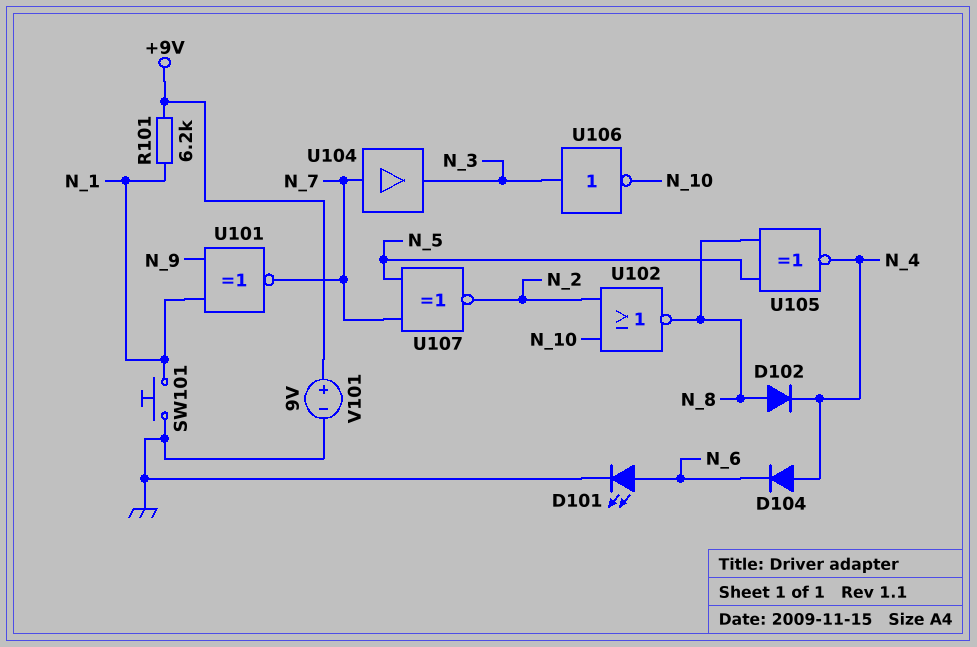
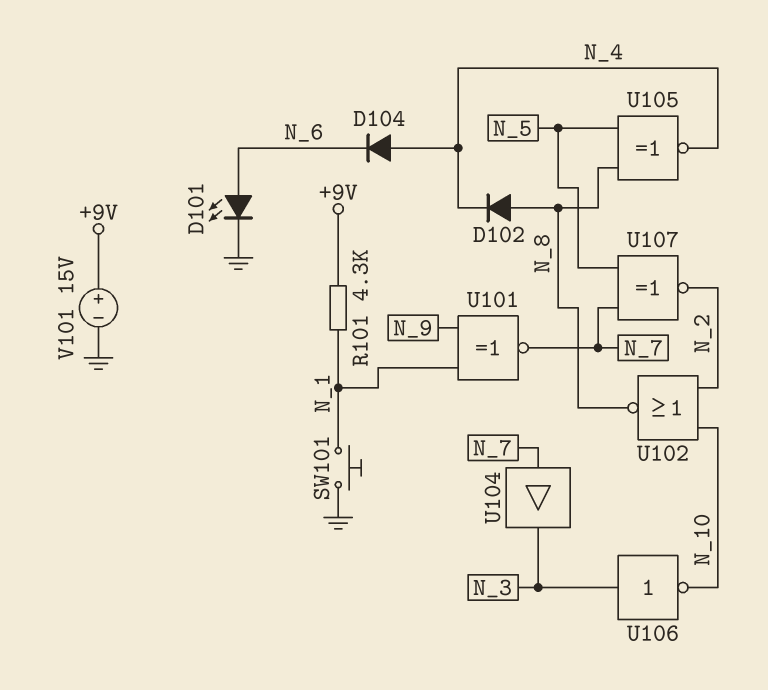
R101: 6.2k (+9V, N_1) -> 4.3k (+9V, N_1)
V101: 9V (plus +9V, minus GND) -> 15V (plus +9V, minus GND)

